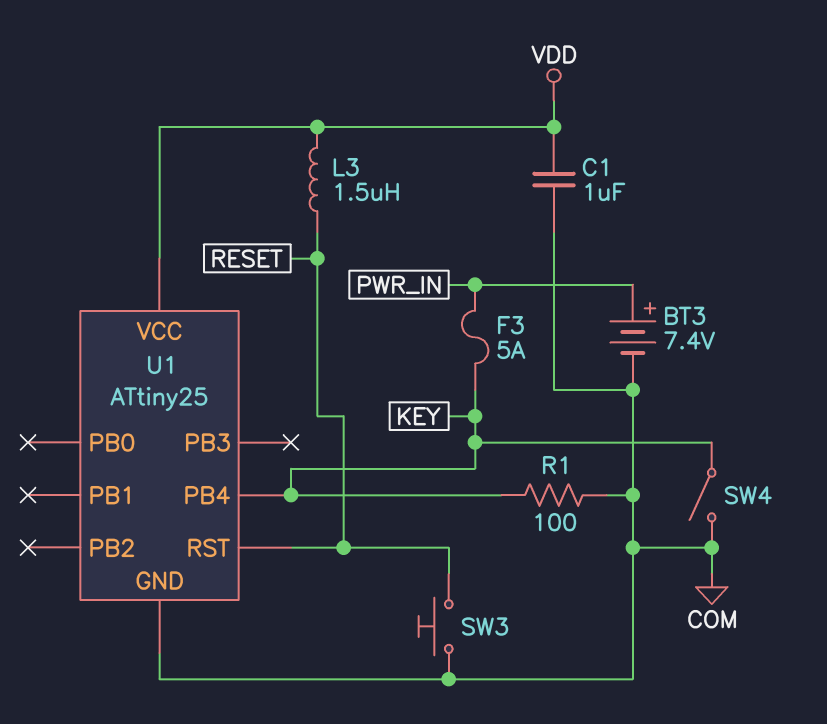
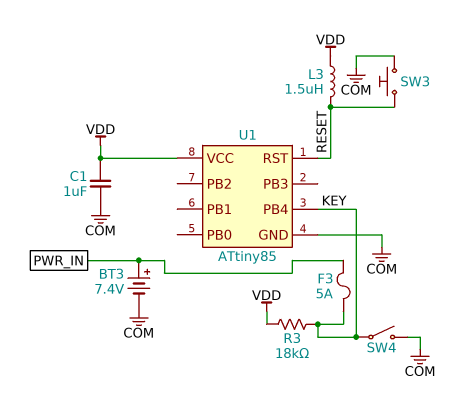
R1: 100 (COM, KEY) -> none
R3: none -> 18k (KEY, VDD)
U1: ATtiny25 -> ATtiny85

